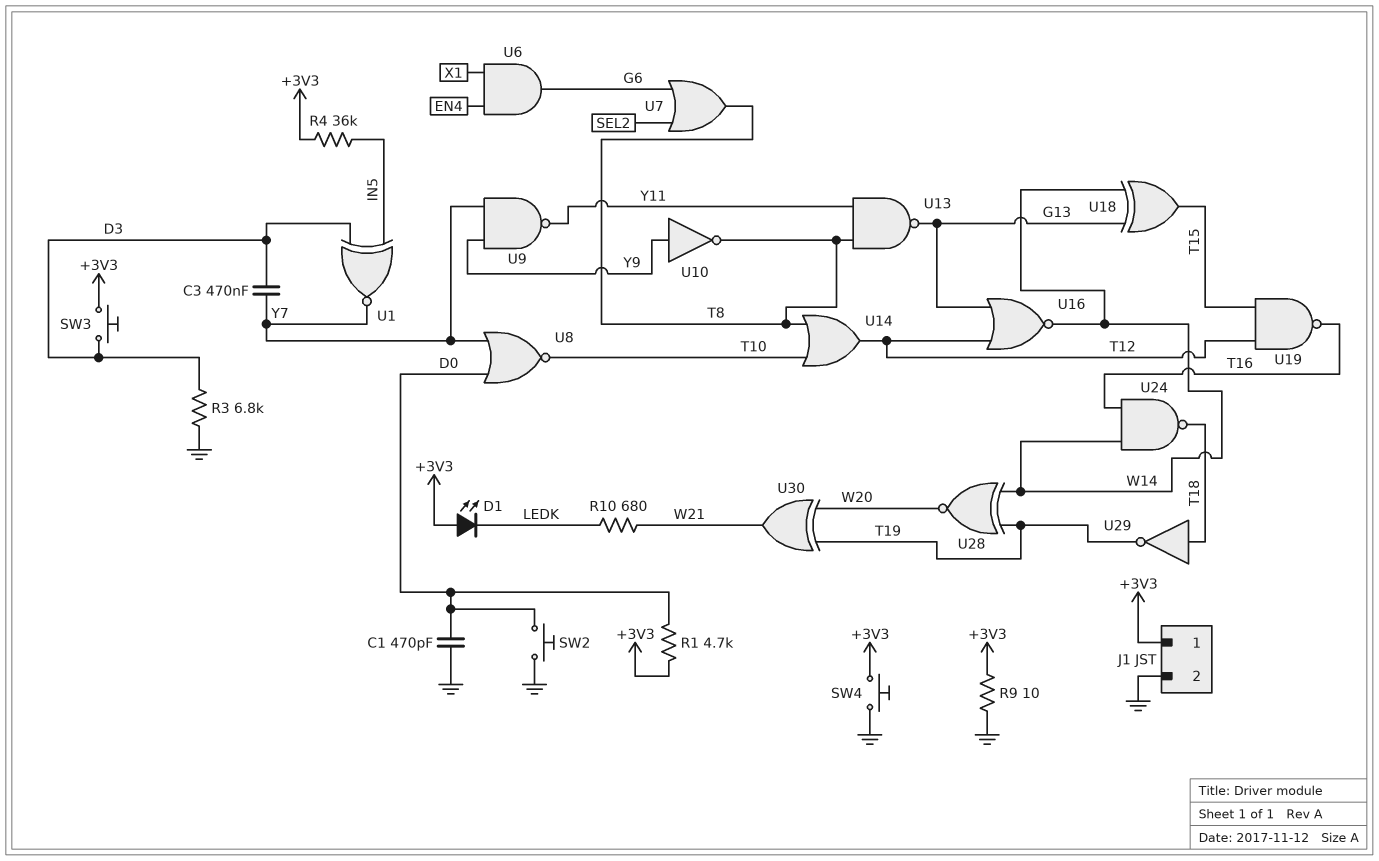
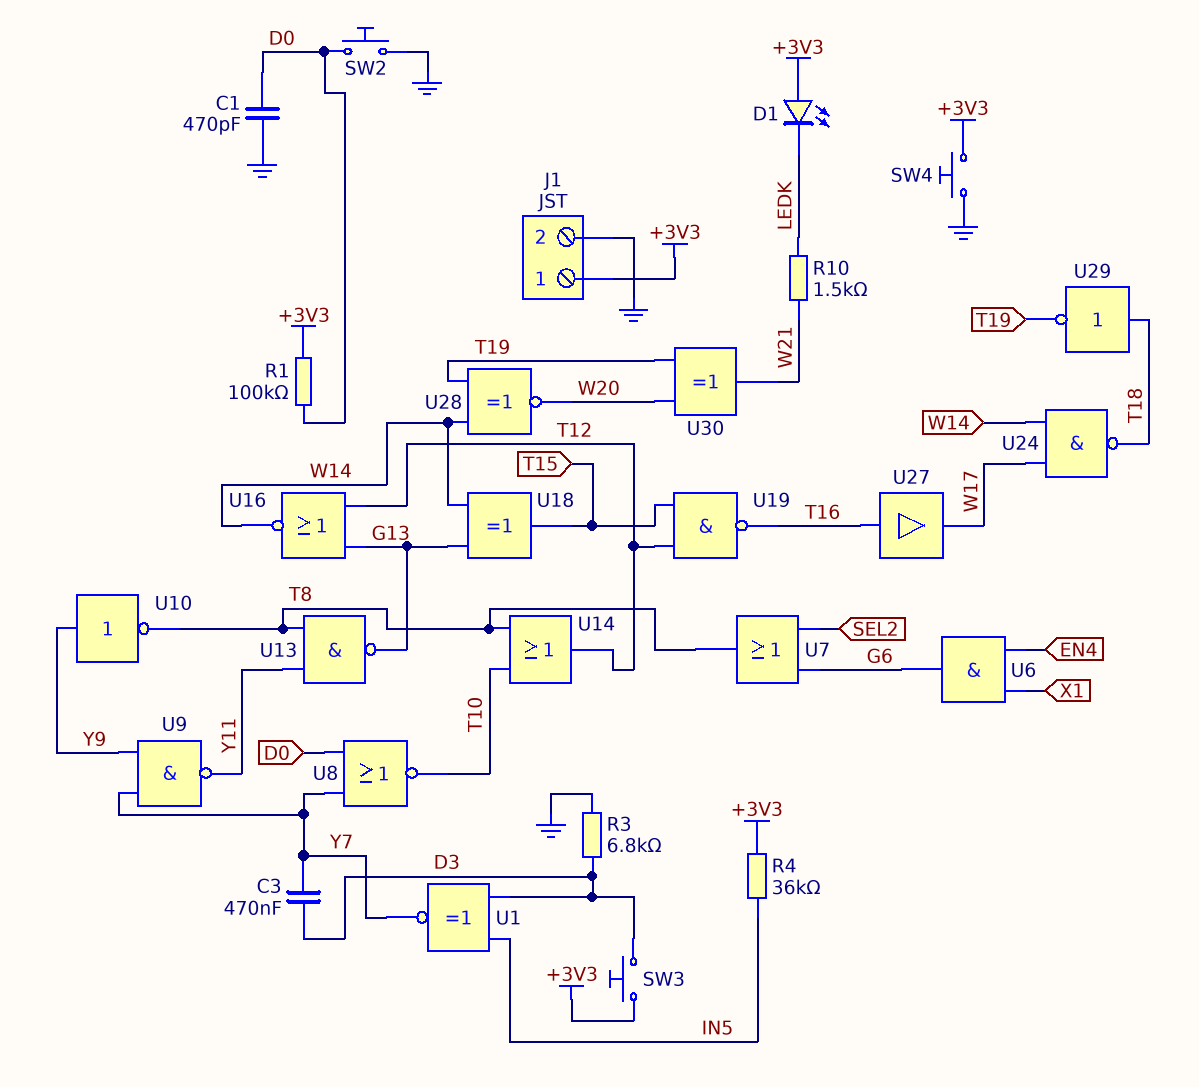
R1: 4.7k (+3V3, D0) -> 100k (+3V3, D0)
R9: 10 (+3V3, GND) -> none
R10: 680 (LEDK, W21) -> 1.5k (LEDK, W21)
U24: NAND (in T16, in W14, out T18) -> NAND (in W14, in W17, out T18)
U27: none -> buffer (in T16, out W17)

